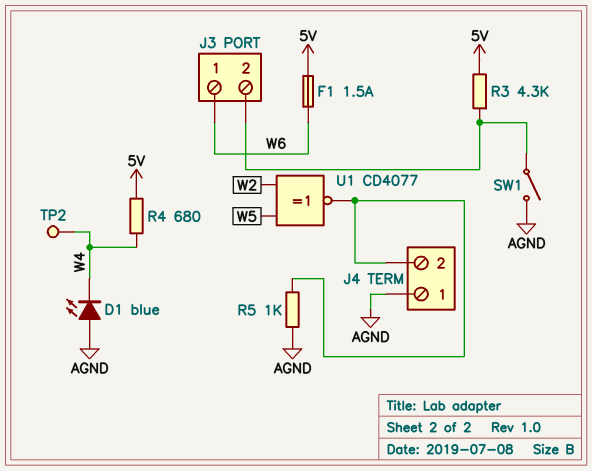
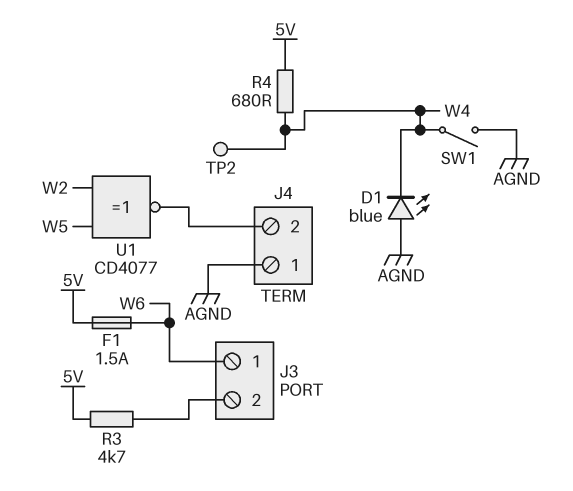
R3: 4.3k (5V, J3/2) -> 4.7k (5V, J3/2)
R5: 1k (AGND, J4/2) -> none
SW1: switch (AGND, J3/2) -> switch (AGND, W4)

